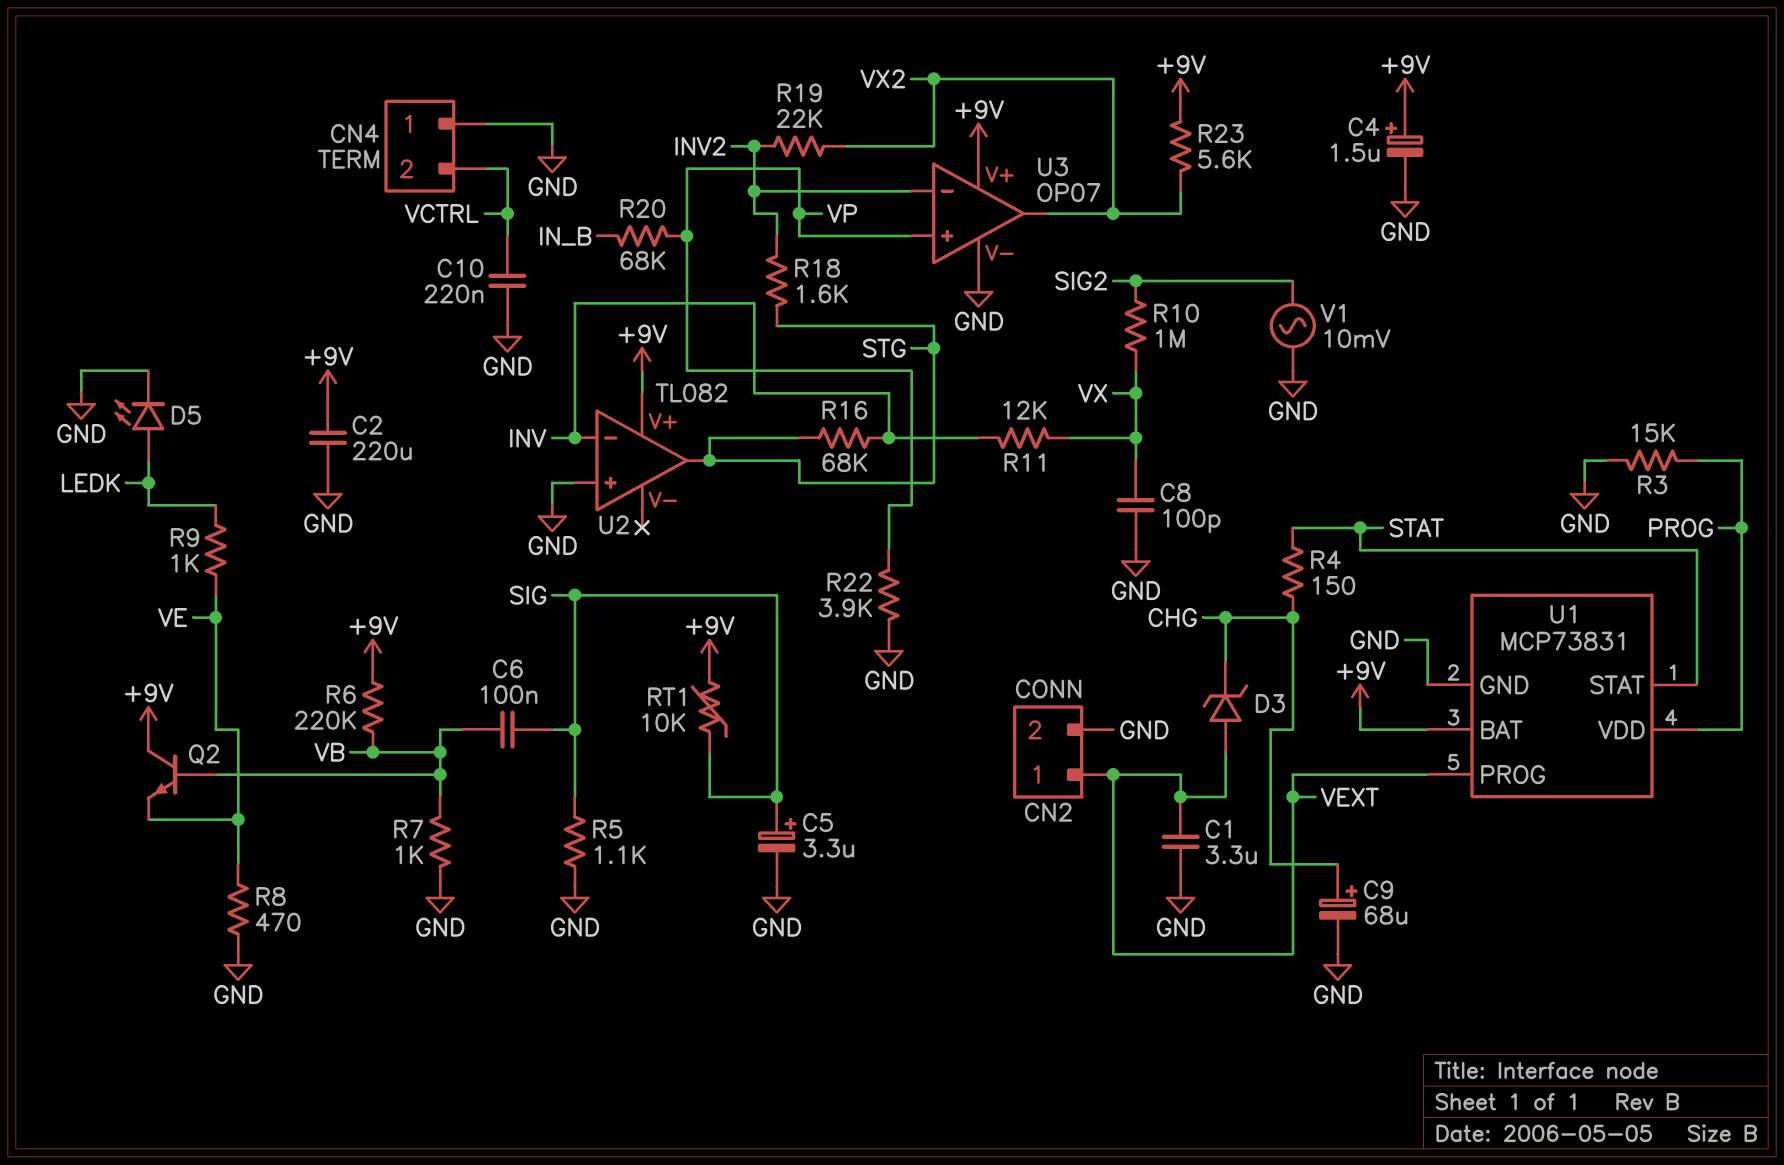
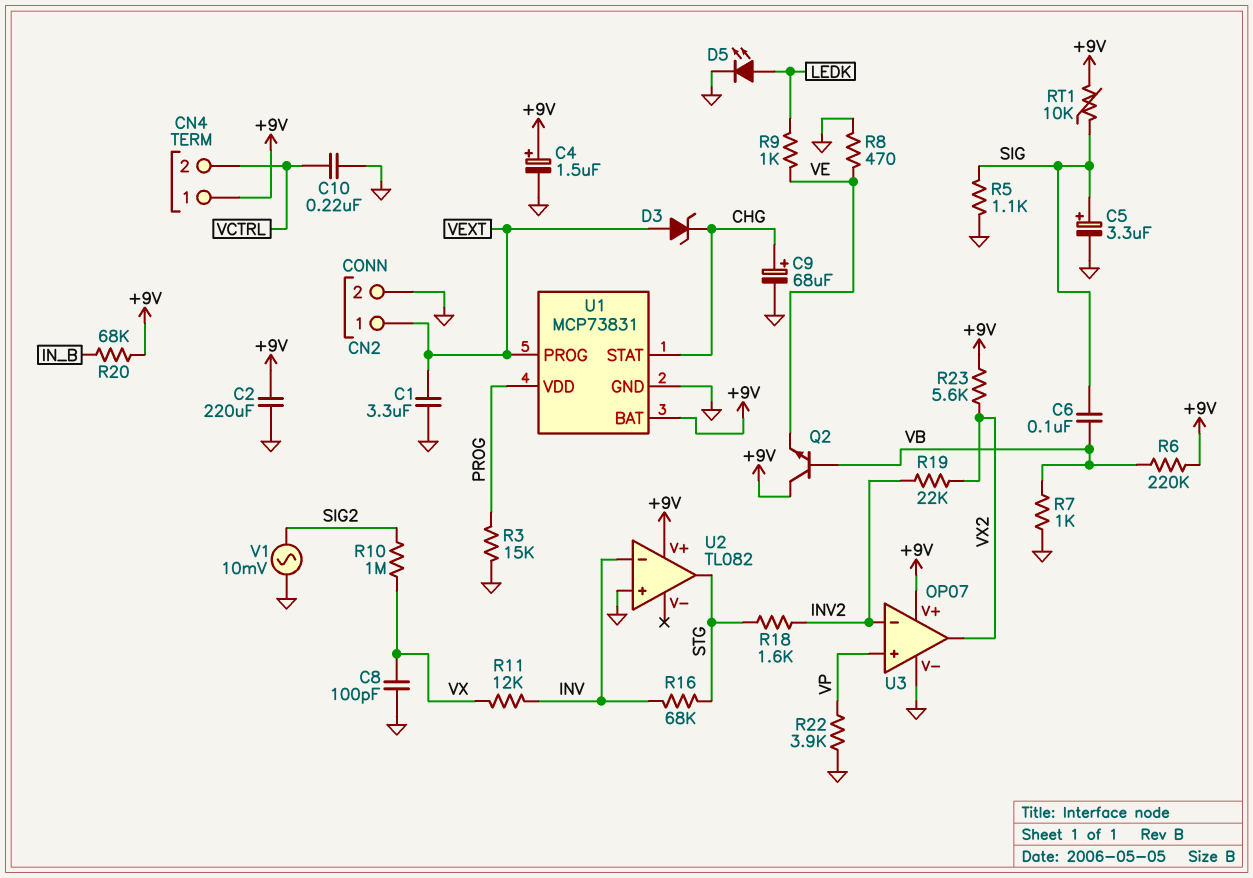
CN4 pin 1: GND -> +9V
R4: 150 (CHG, STAT) -> none
R20: 68k (IN_B, VP) -> 68k (+9V, IN_B)
U1 pin STAT: STAT -> CHG

